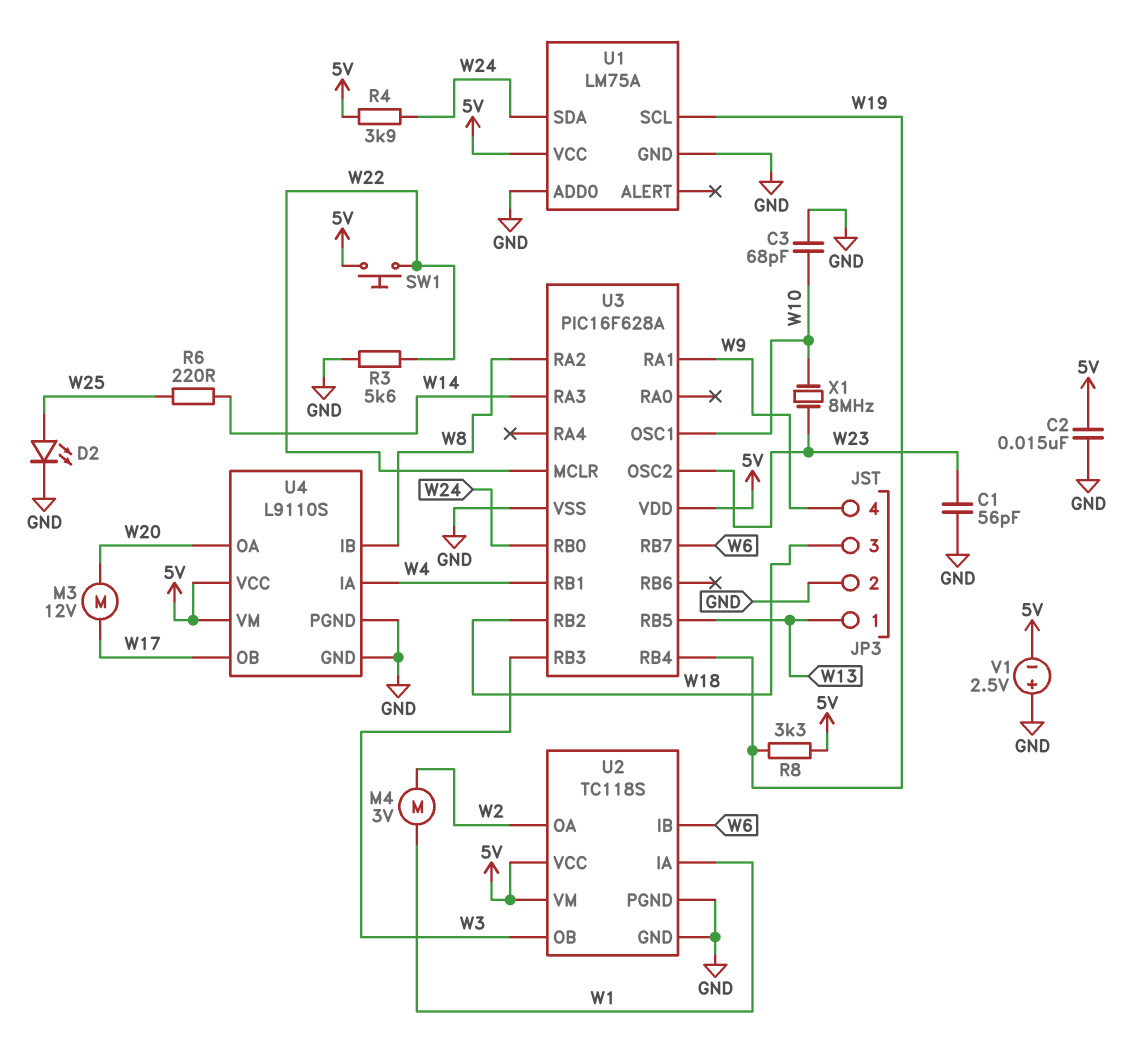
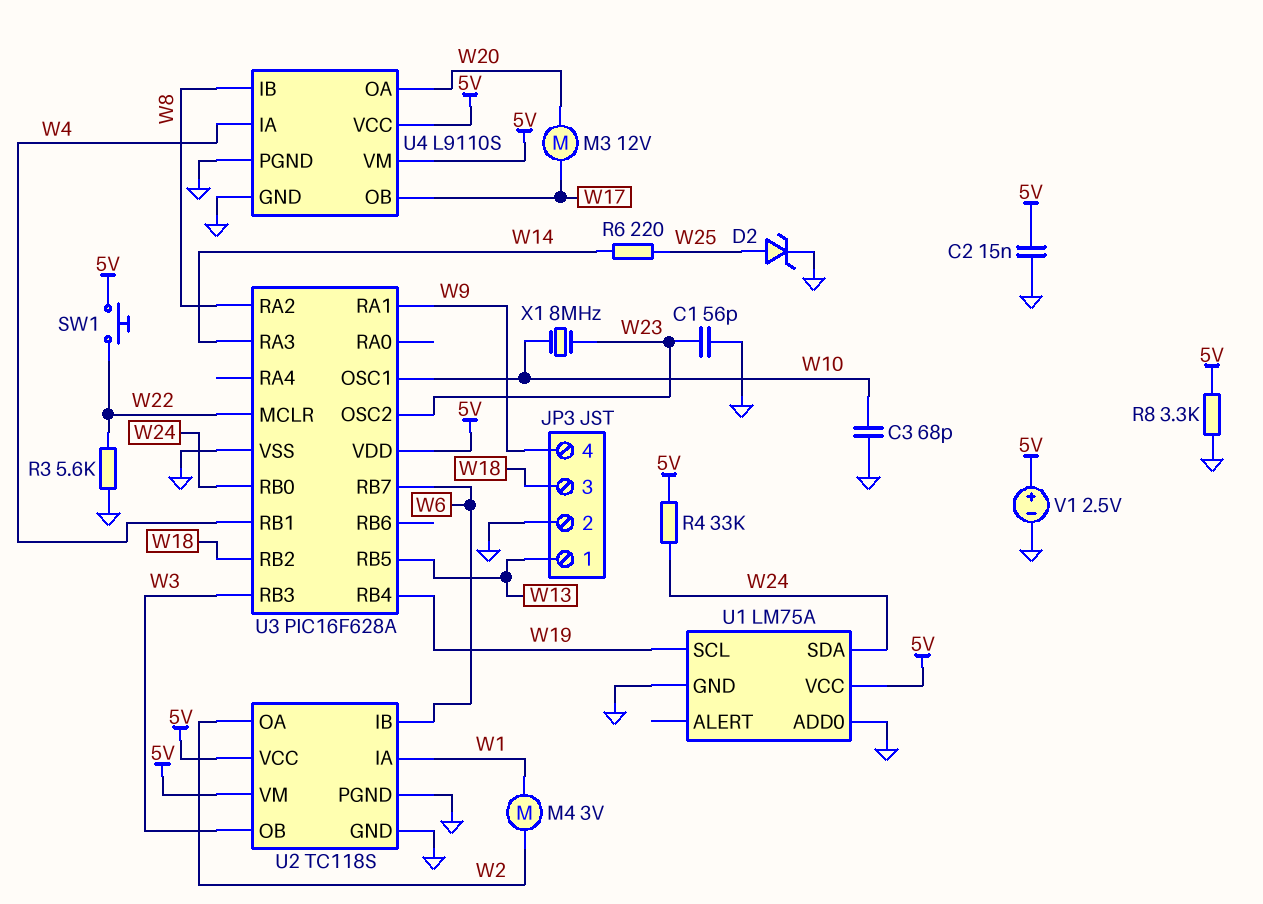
D2: LED (A W25, K GND) -> zener (A W25, K GND)
R4: 3.9k (5V, W24) -> 33k (5V, W24)
R8: 3.3k (5V, W19) -> 3.3k (5V, GND)
V1: 2.5V (plus GND, minus 5V) -> 2.5V (plus 5V, minus GND)

